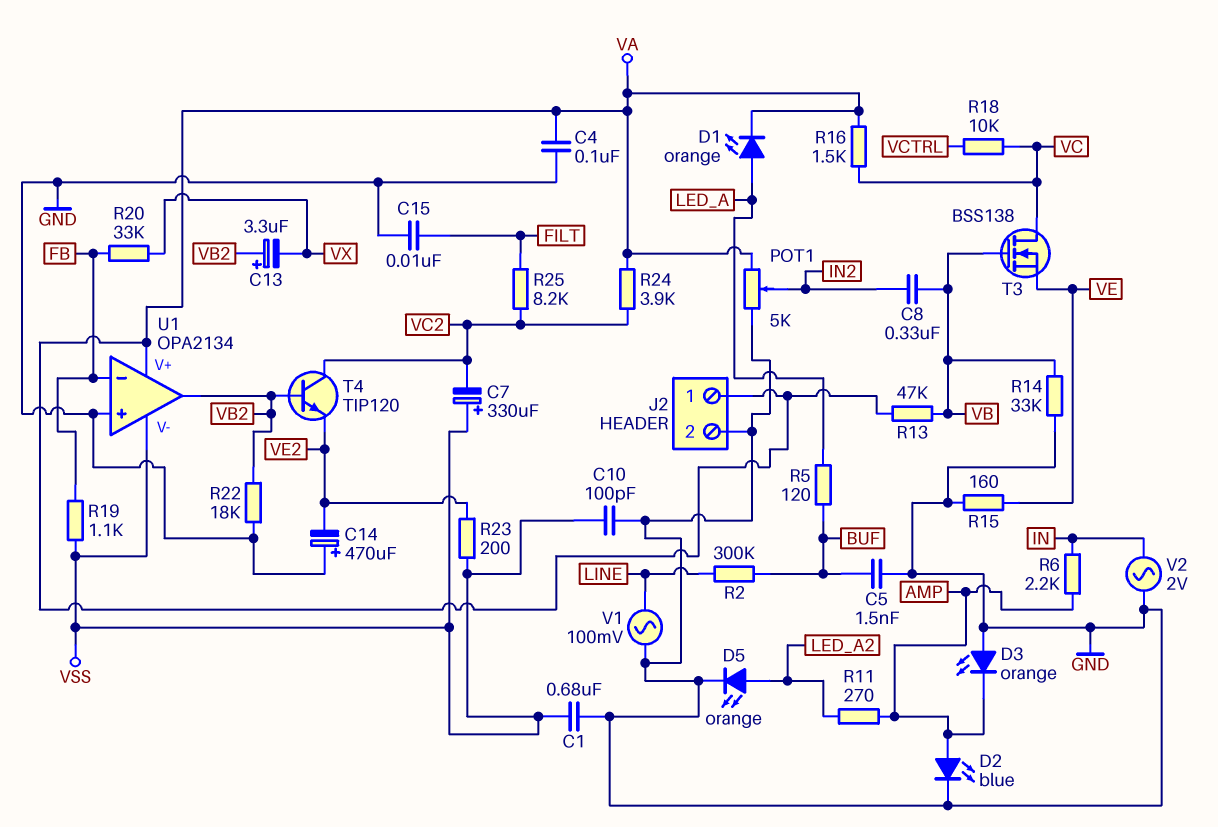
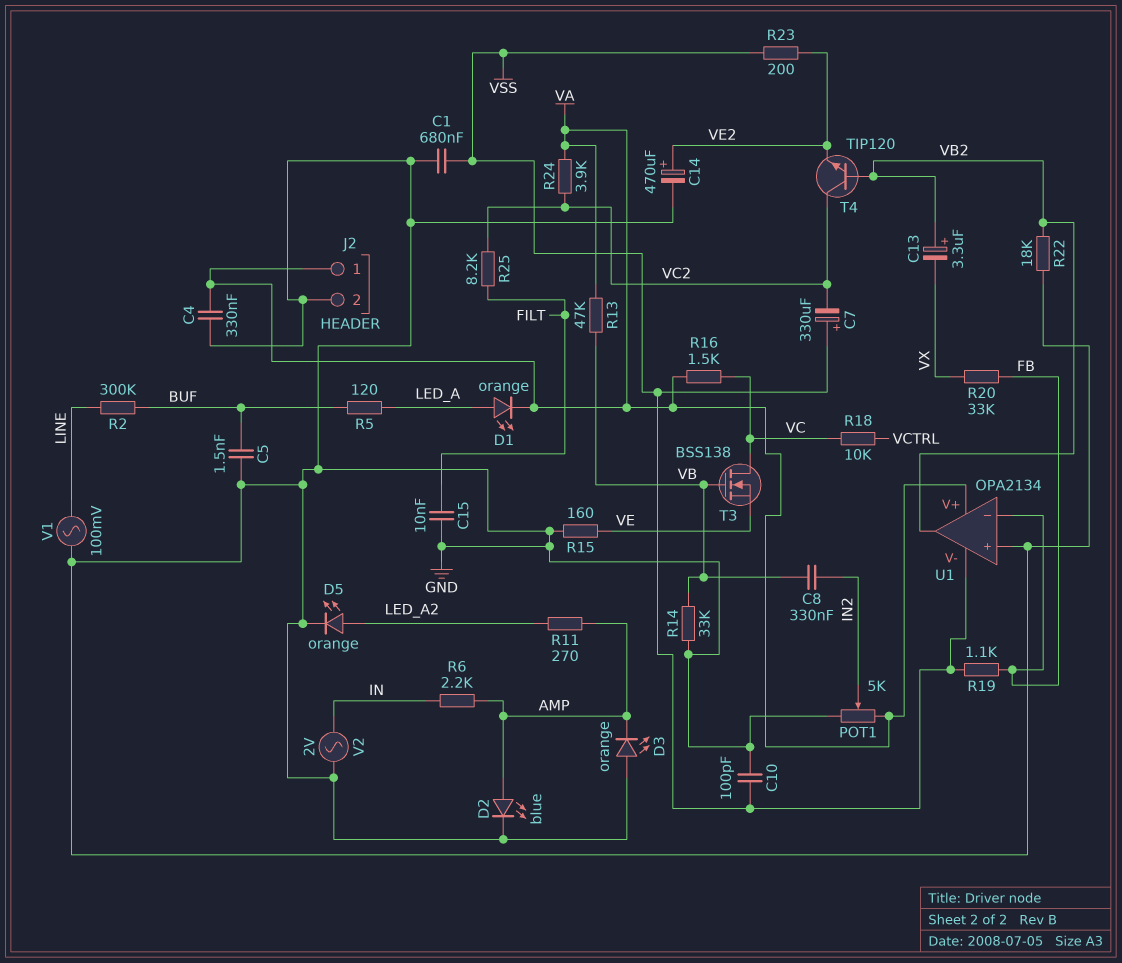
C4: 100nF (GND, VA) -> 330nF (GND, VA)
C14: 470uF (plus GND, minus VE2) -> 470uF (plus VE2, minus GND)

